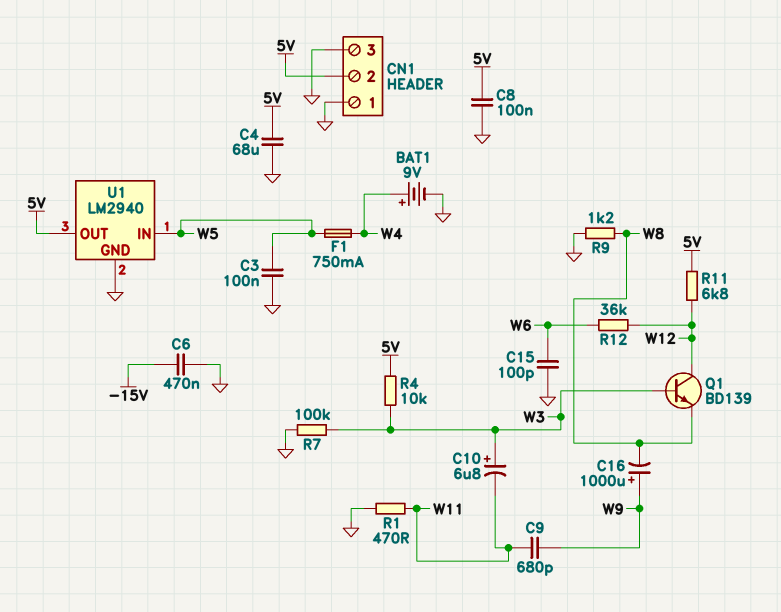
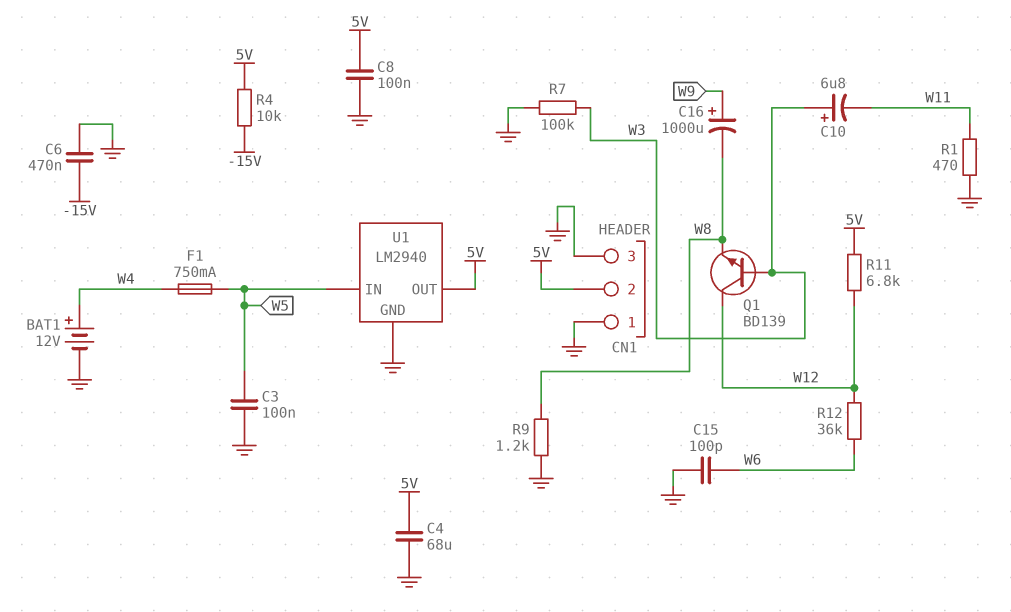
BAT1: 9V (plus W4, minus GND) -> 12V (plus W4, minus GND)
C9: 680pF (W9, W11) -> none
R4: 10k (5V, W3) -> 10k (-15V, 5V)

